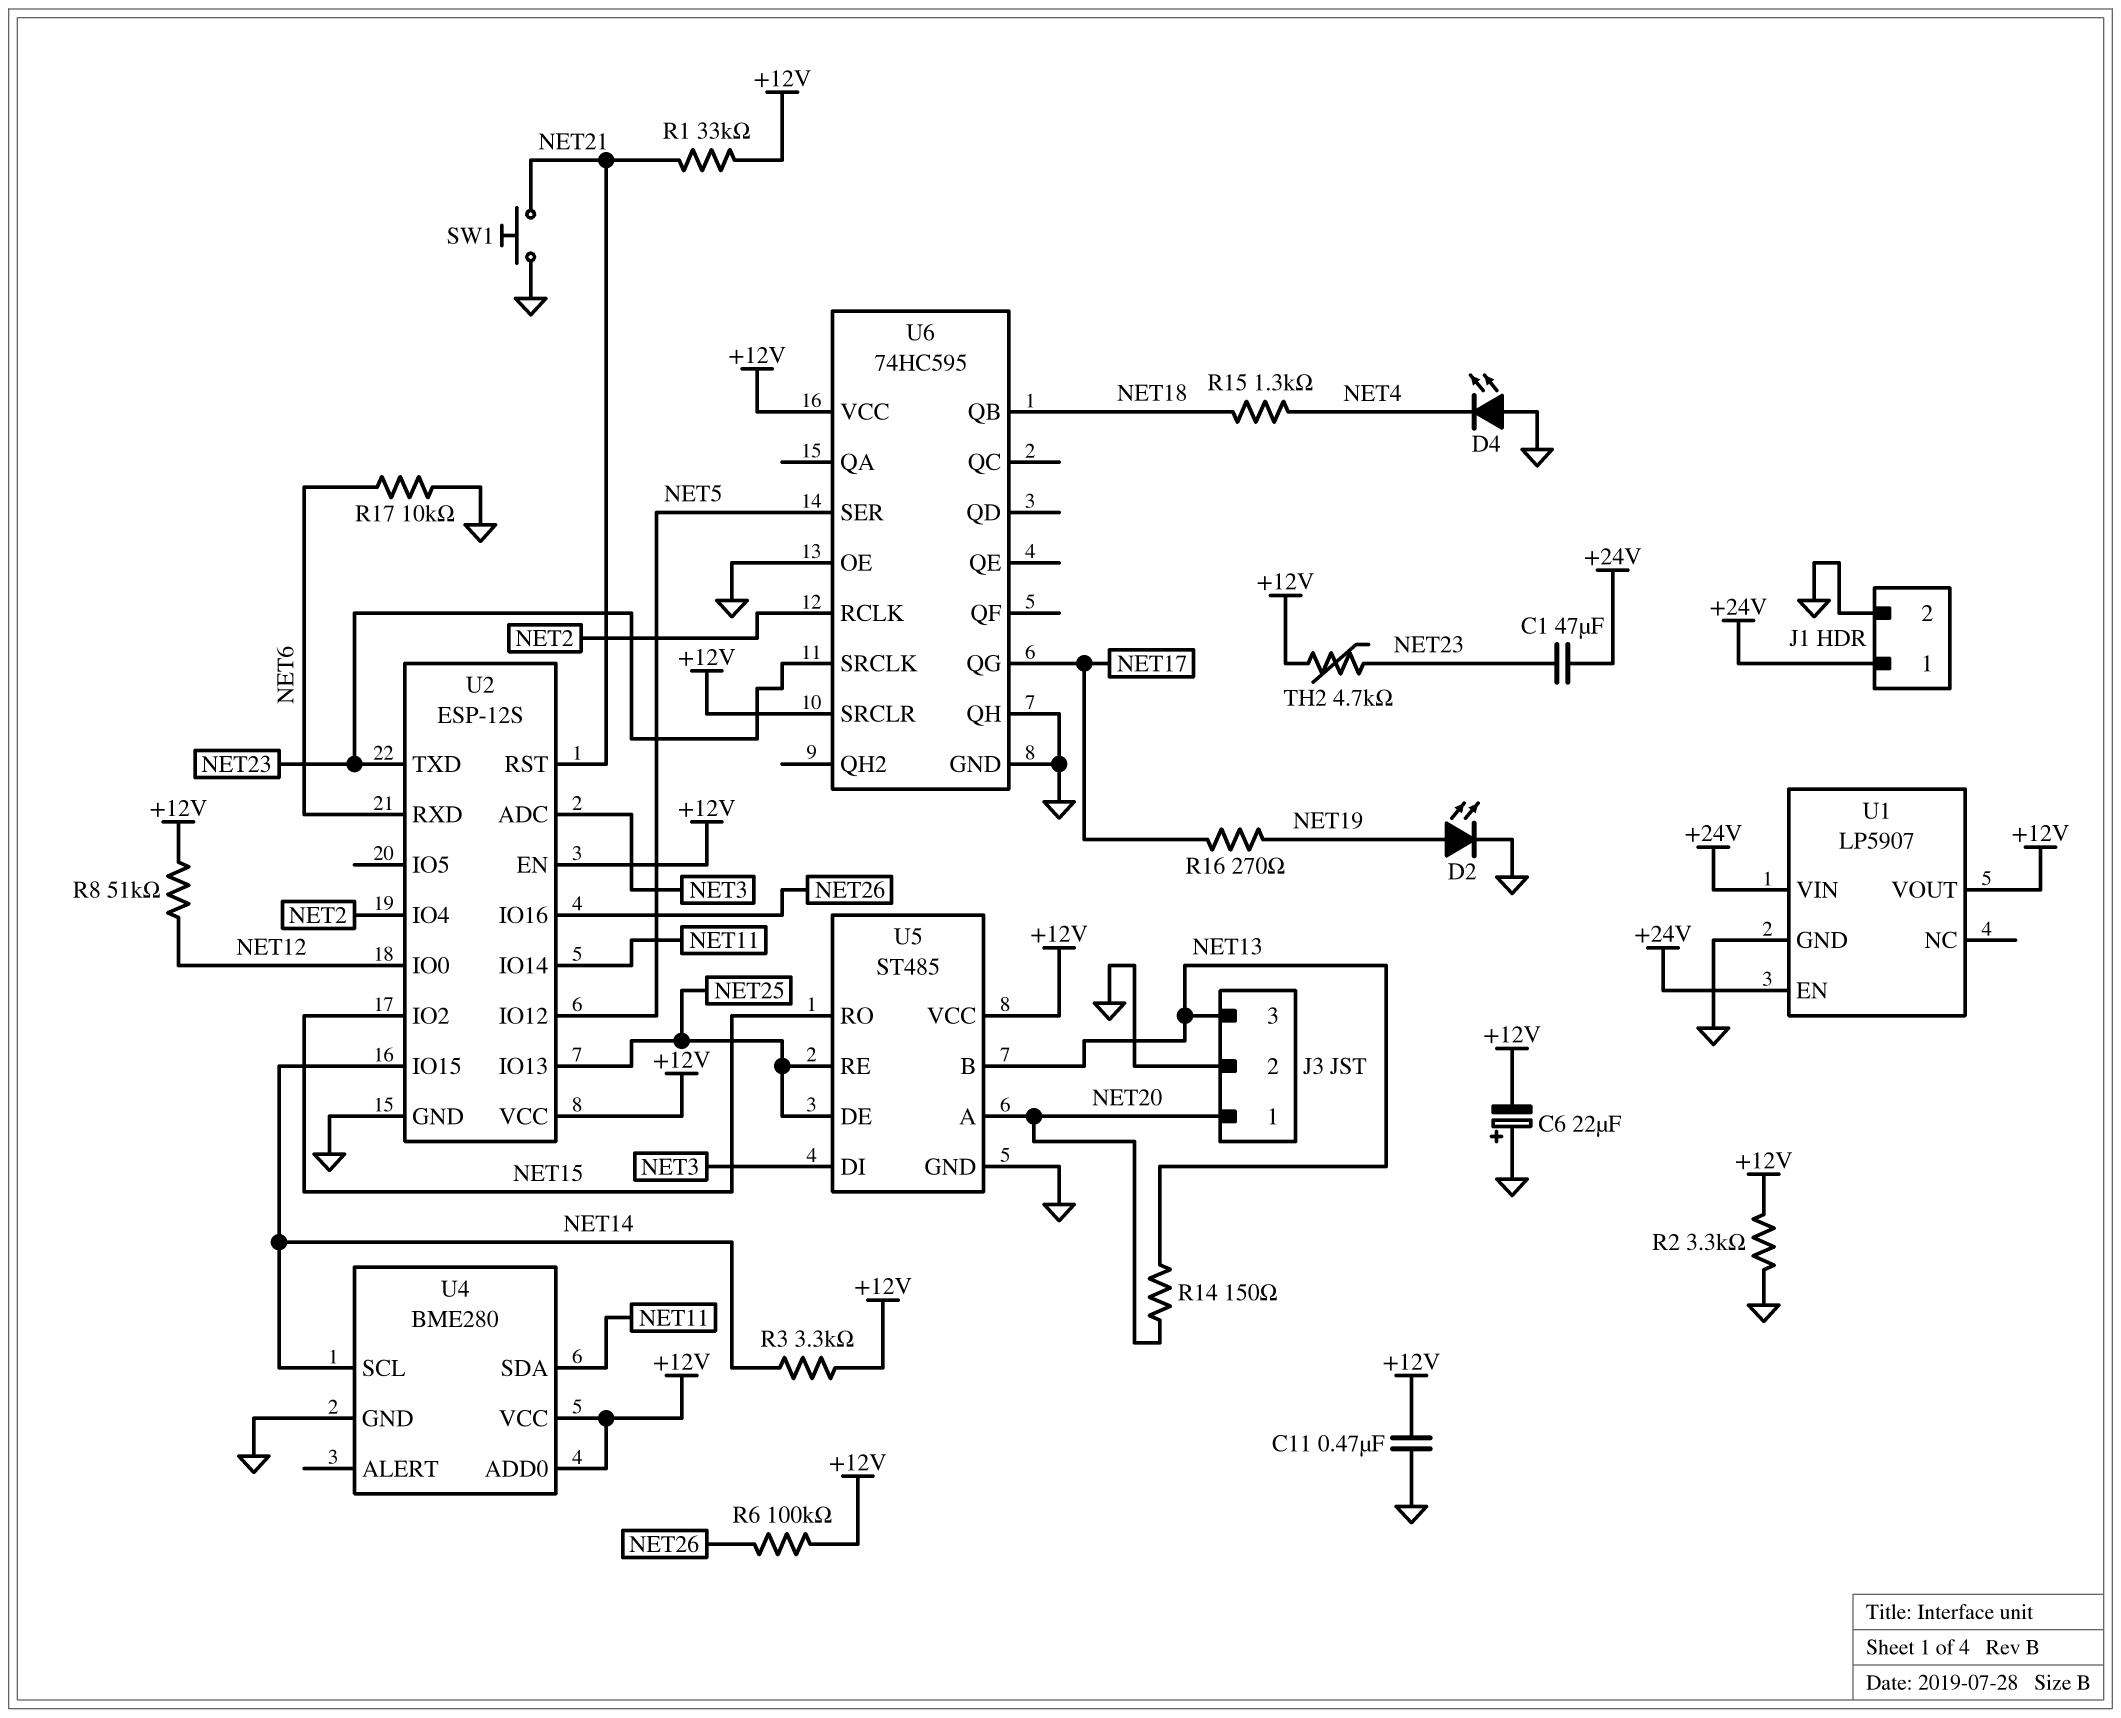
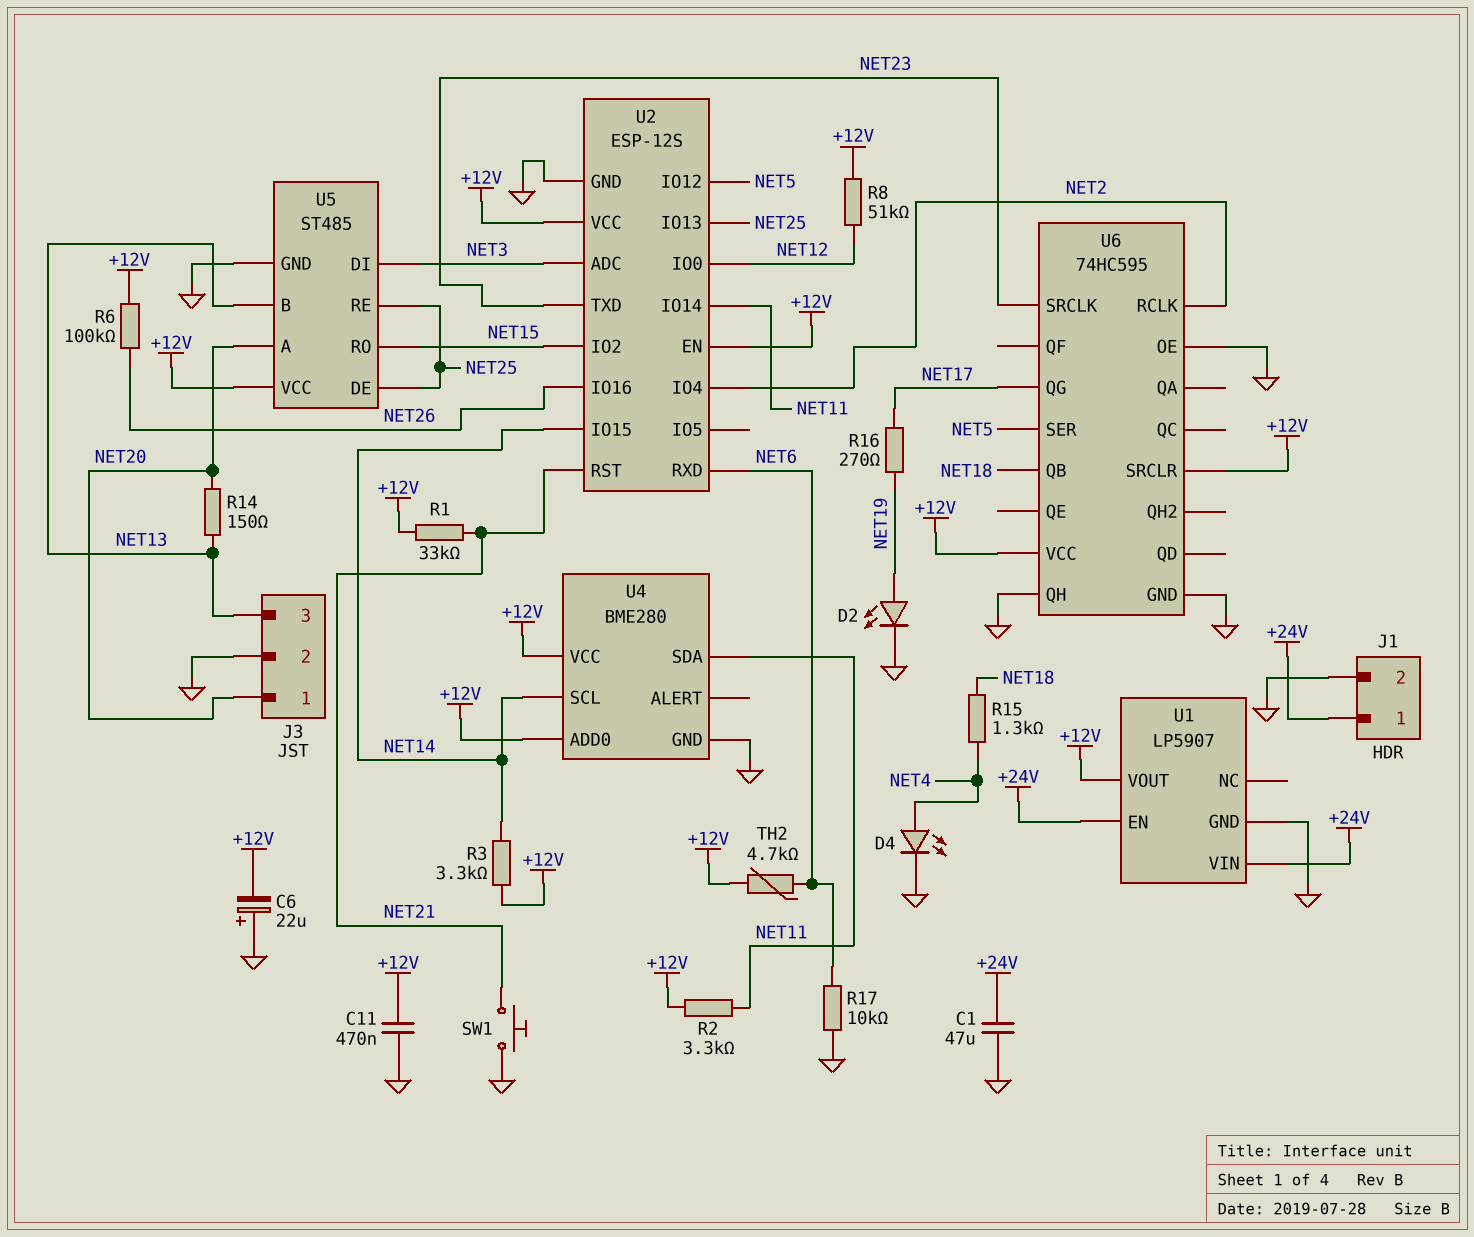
C1: 47uF (+24V, NET23) -> 47uF (+24V, GND)
D4: LED (A GND, K NET4) -> LED (A NET4, K GND)
R2: 3.3k (+12V, GND) -> 3.3k (+12V, NET11)
TH2: 4.7k (+12V, NET23) -> 4.7k (+12V, NET6)

